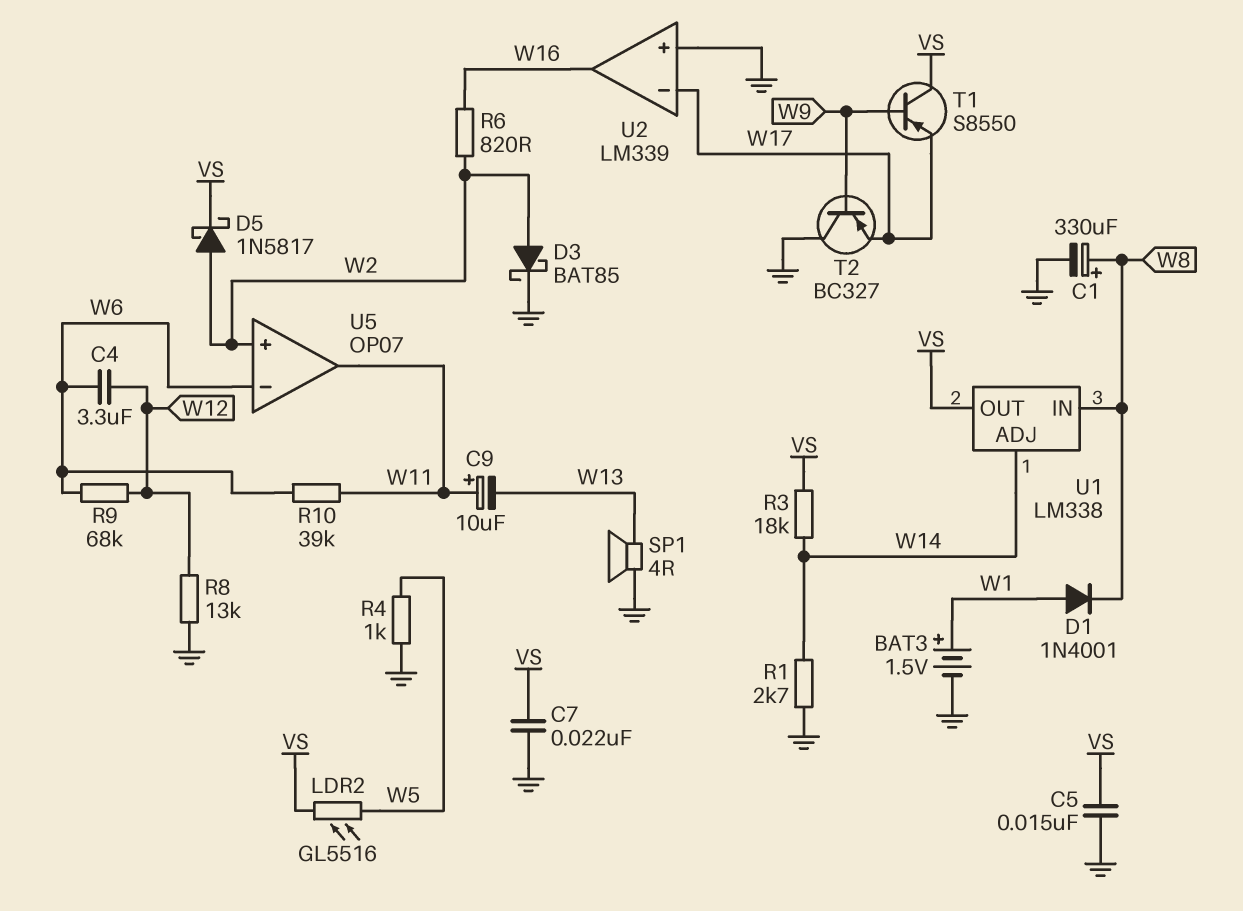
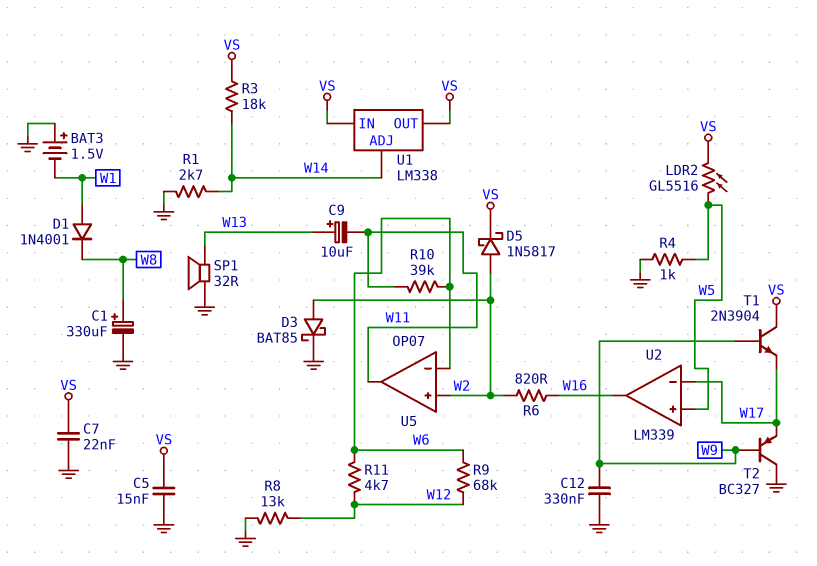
BAT3: 1.5V (plus W1, minus GND) -> 1.5V (plus GND, minus W1)
C4: 3.3uF (W6, W12) -> none
C9: 10uF (plus W11, minus W13) -> 10uF (plus W13, minus W11)
C12: none -> 330nF (GND, W9)
R11: none -> 4.7k (W6, W12)
SP1: speaker 4R (GND, W13) -> speaker 32R (GND, W13)
T1: PNP S8550 (B W9, C VS, E W17) -> NPN 2N3904 (B W9, C VS, E W17)
U1 pin IN: W8 -> VS
U2 pin in+: GND -> W5

